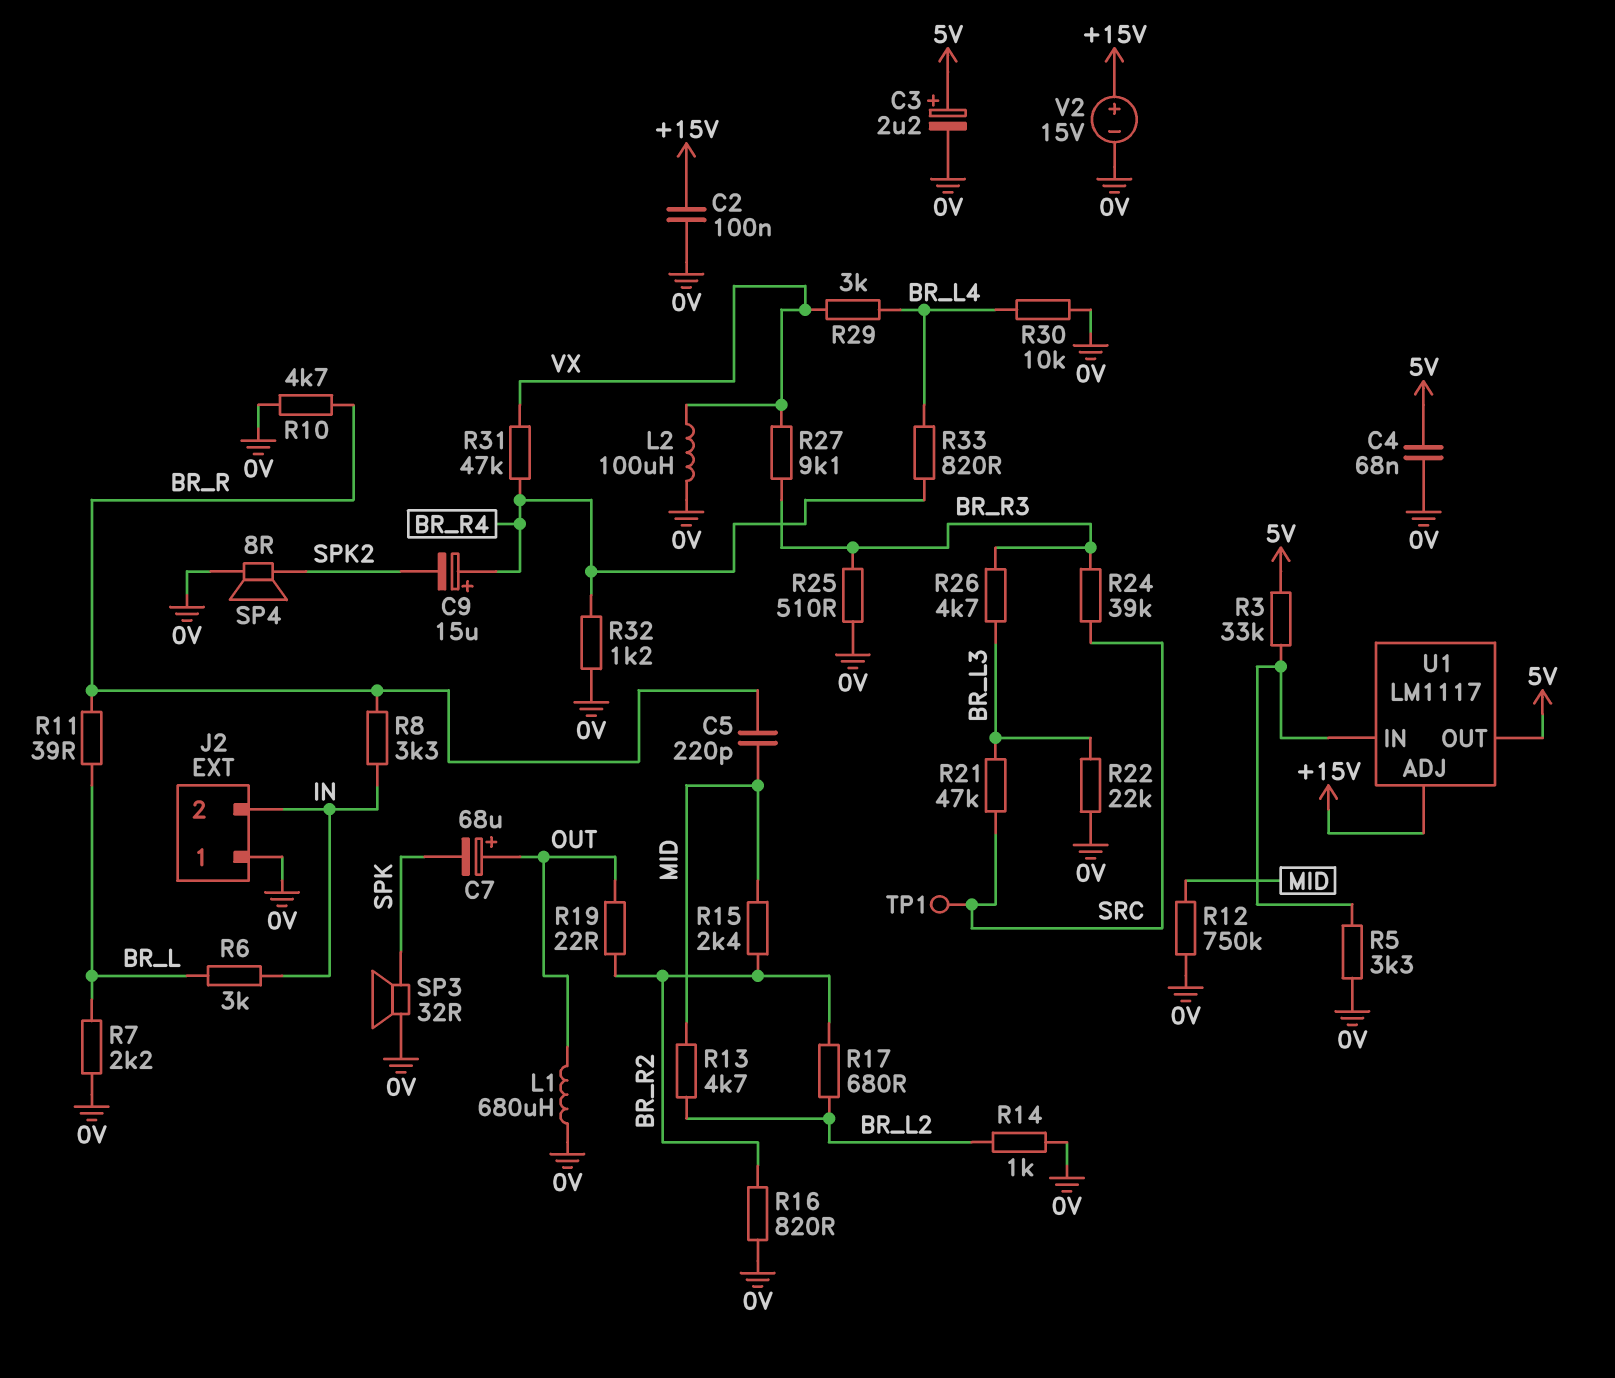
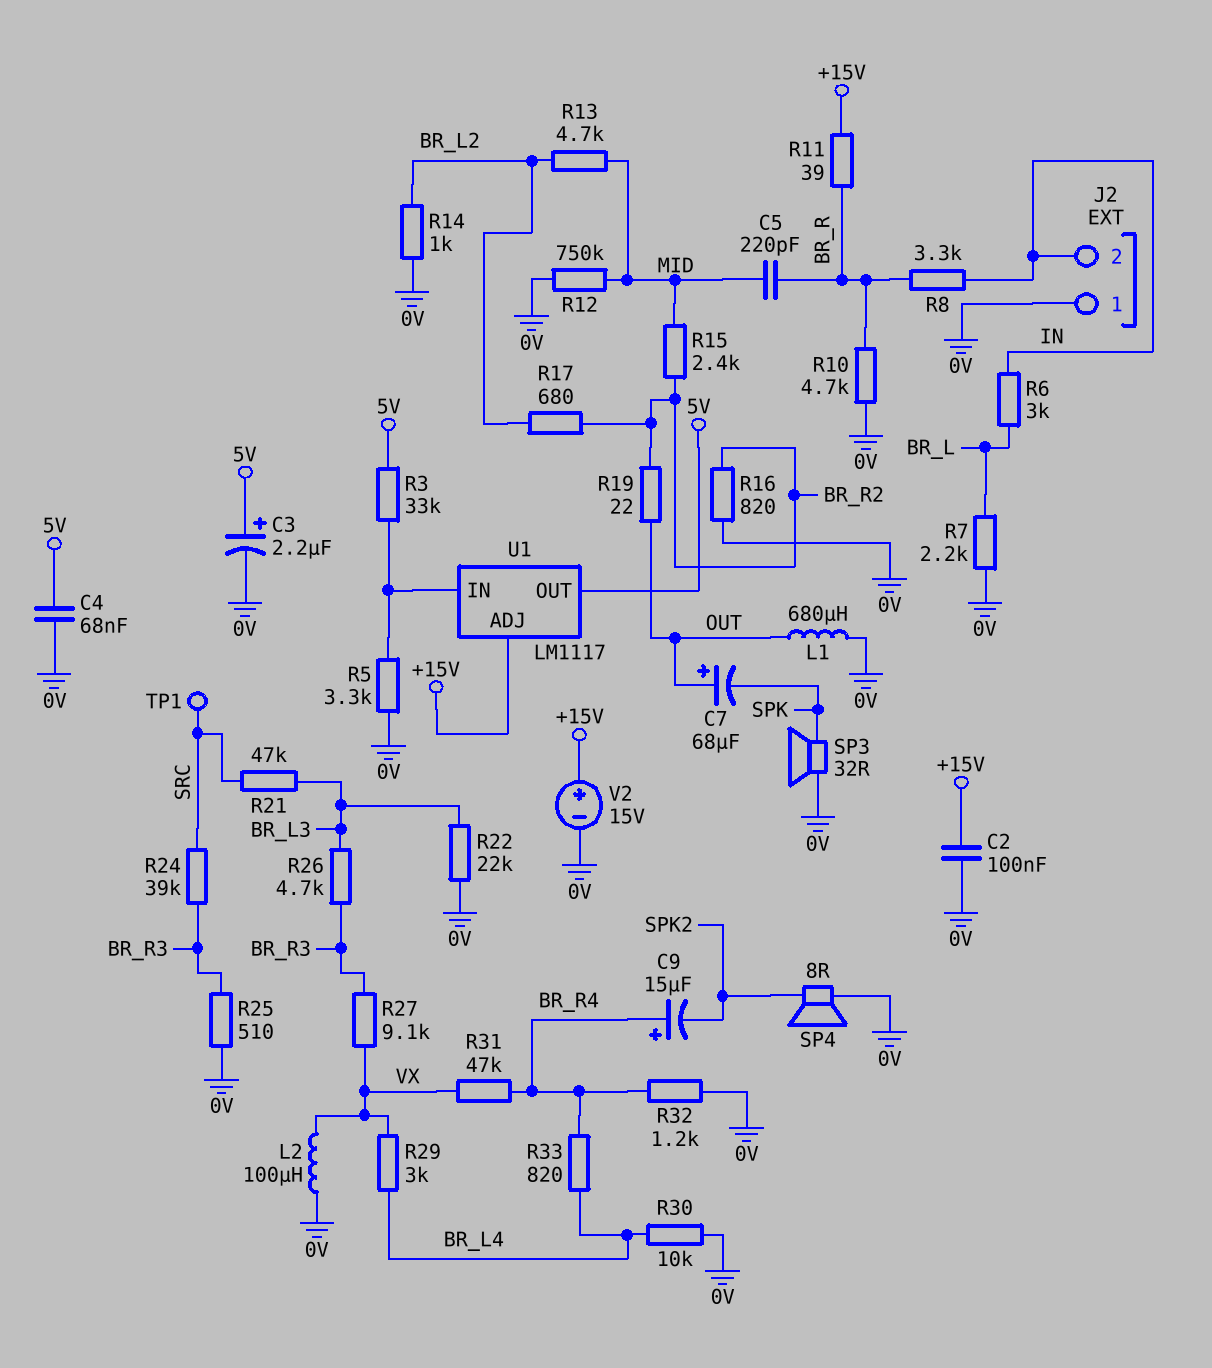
R11: 39 (BR_L, BR_R) -> 39 (+15V, BR_R)

